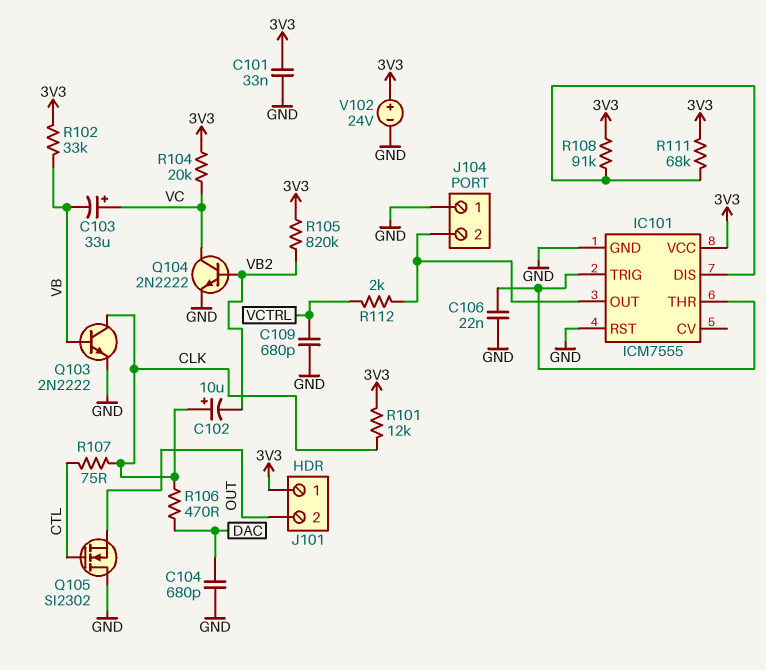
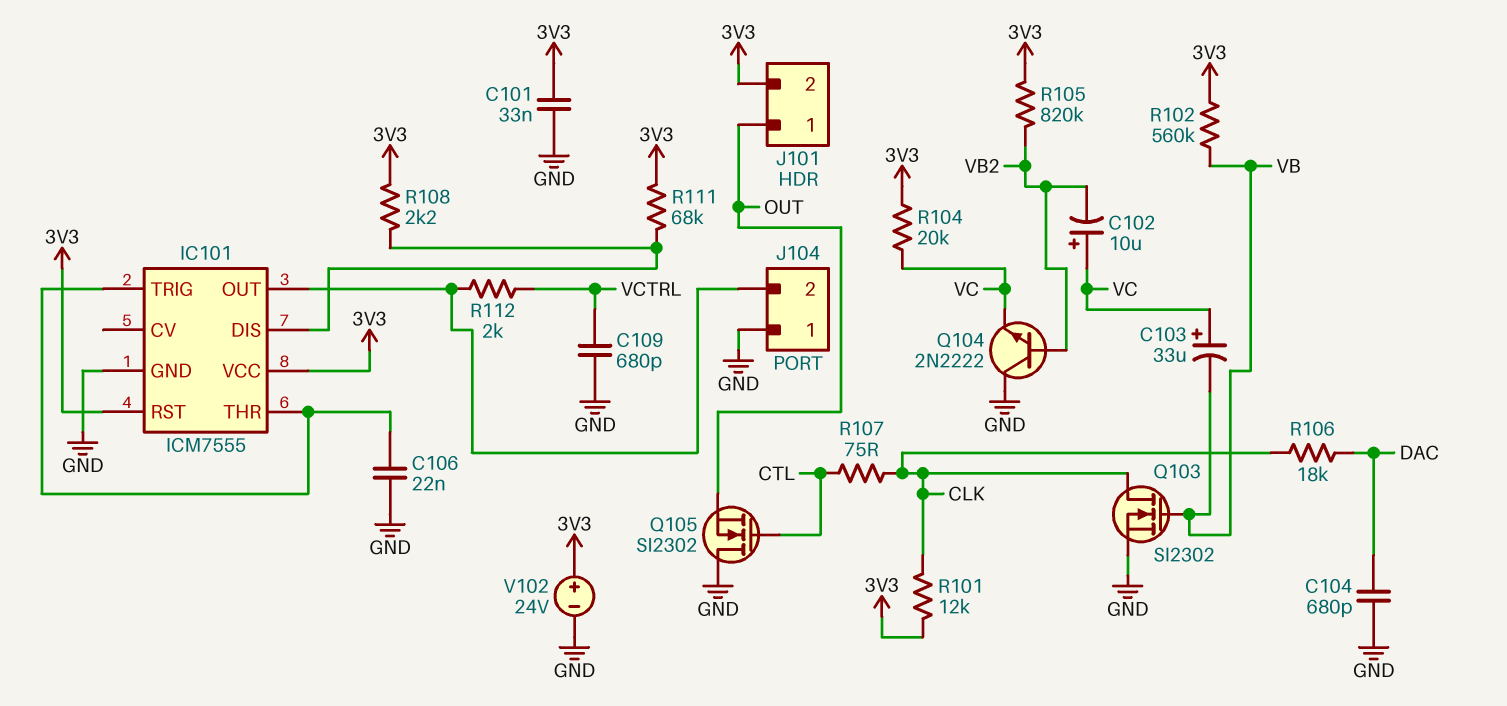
C102: 10uF (plus CLK, minus VB2) -> 10uF (plus VC, minus VB2)
IC101 pin RST: GND -> 3V3
J101 pin 1: 3V3 -> OUT
J101 pin 2: OUT -> 3V3
Q103: NPN 2N2222 (B VB, C CLK, E GND) -> NMOS SI2302 (G VB, D CLK, S GND)
Q104: NPN 2N2222 (B VB2, C VC, E GND) -> NPN 2N2222 (B VB2, C GND, E VC)
R102: 33k (3V3, VB) -> 560k (3V3, VB)
R106: 470 (CLK, DAC) -> 18k (CLK, DAC)
R108: 91k (3V3, IC101/DIS) -> 2.2k (3V3, IC101/DIS)

